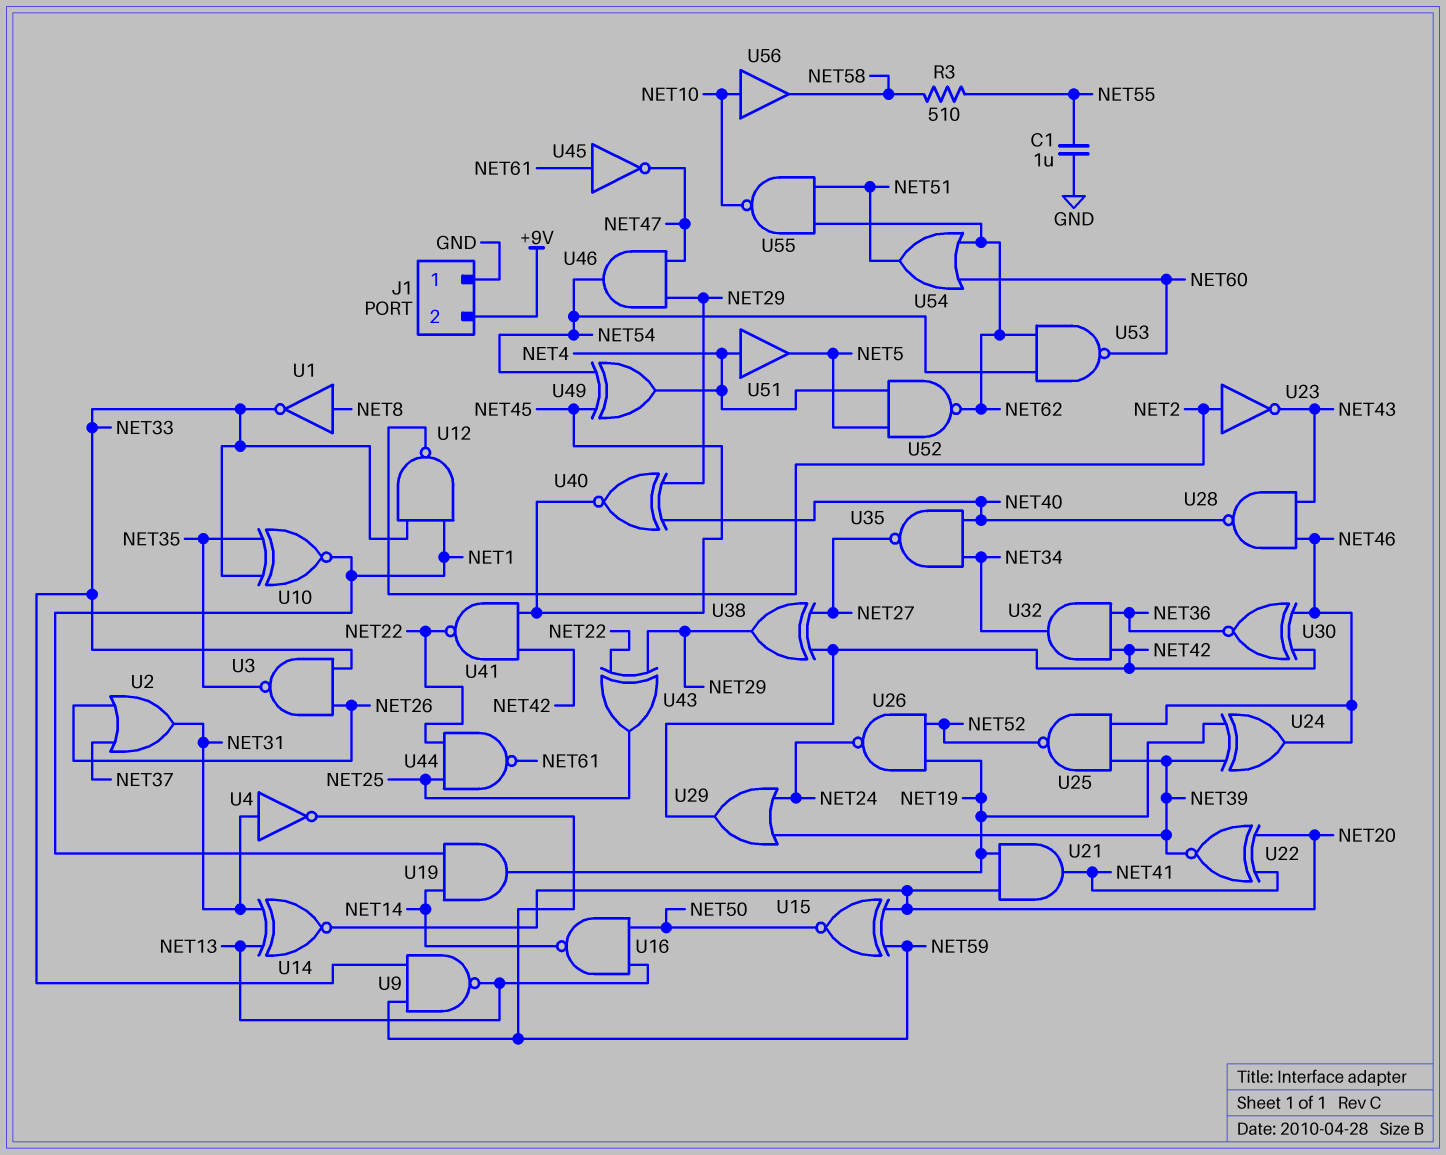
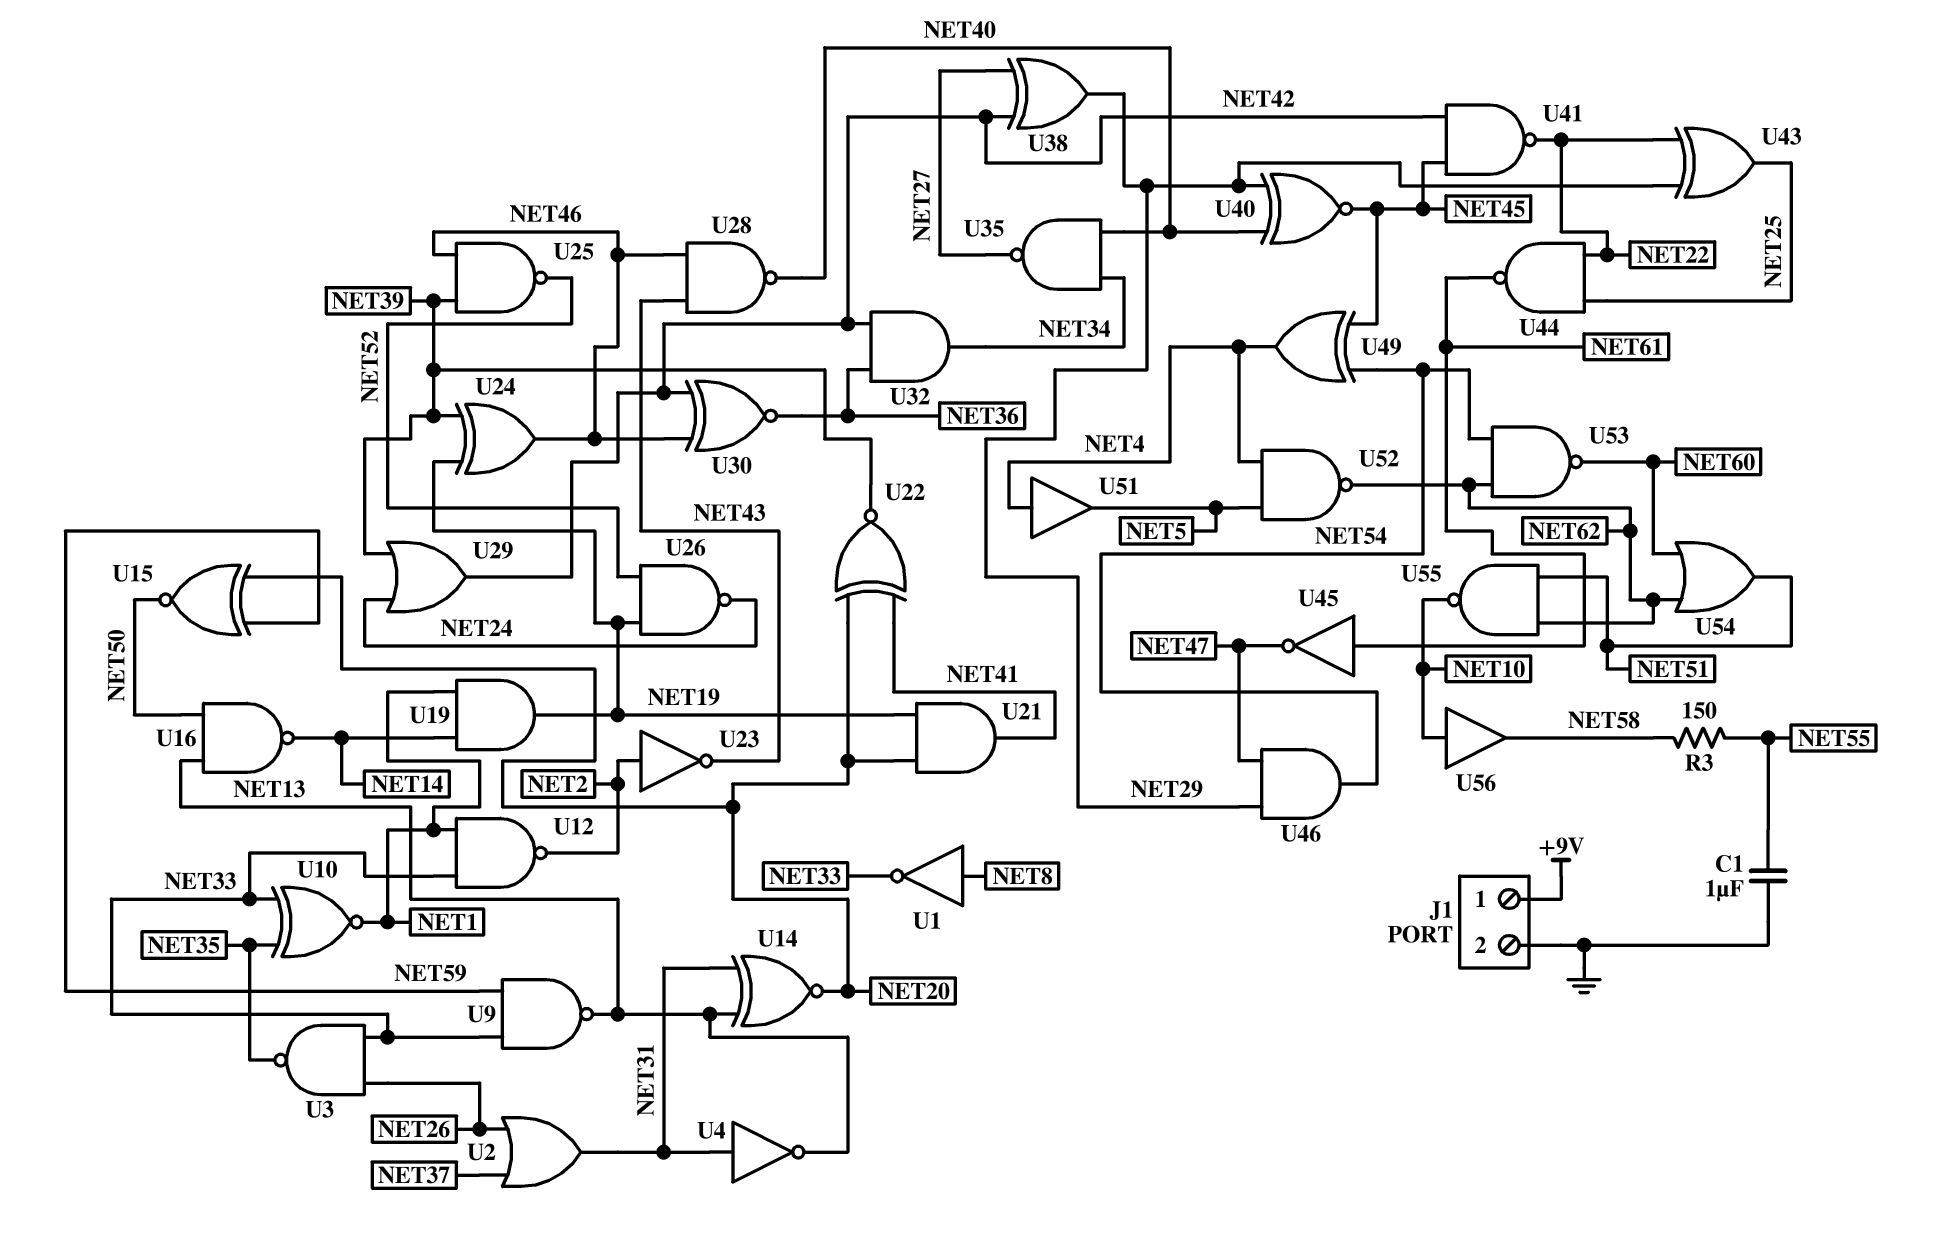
J1 pin 1: GND -> +9V
J1 pin 2: +9V -> GND
R3: 510 (NET55, NET58) -> 150 (NET55, NET58)
U4: NOT (in NET31, out NET59) -> NOT (in NET31, out NET13)

